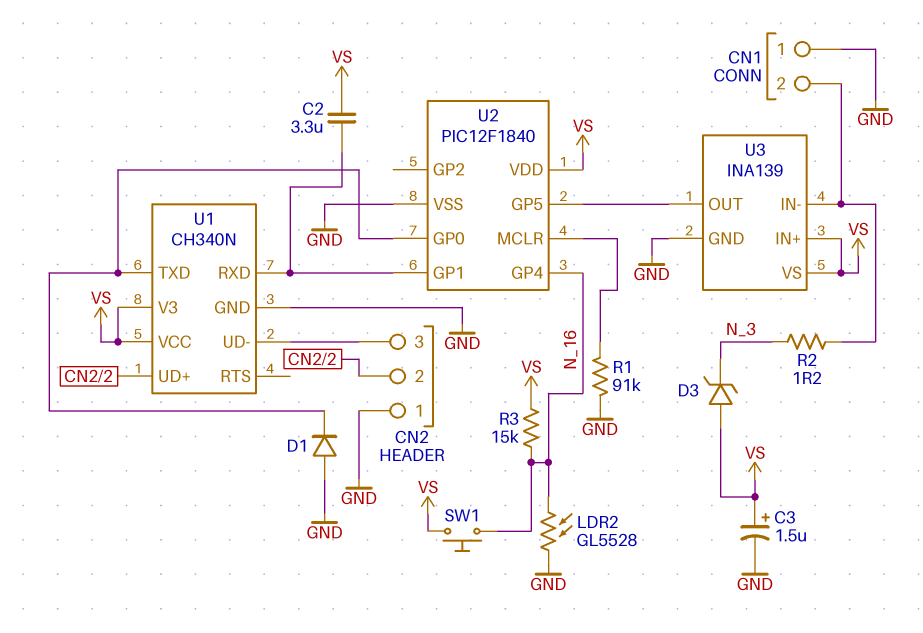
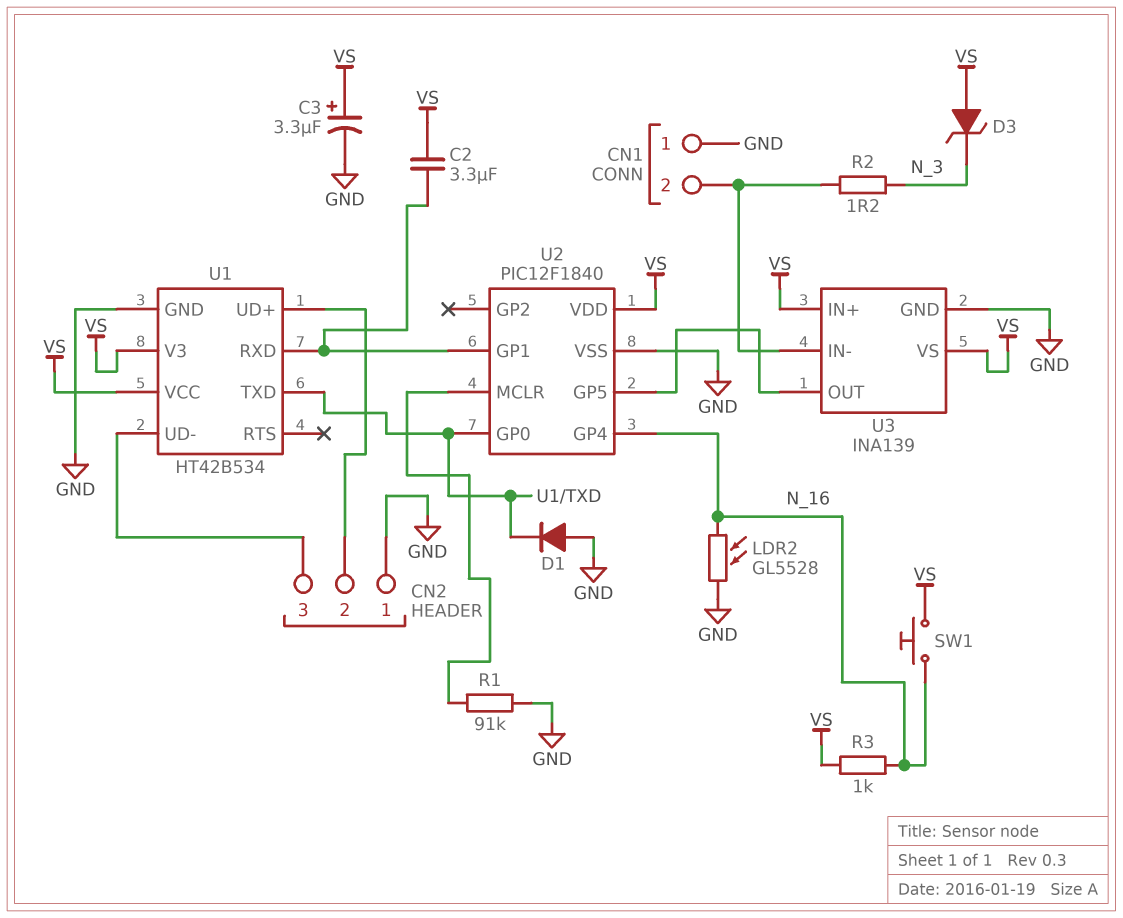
C3: 1.5uF (plus VS, minus GND) -> 3.3uF (plus VS, minus GND)
R3: 15k (N_16, VS) -> 1k (N_16, VS)
U1: CH340N -> HT42B534

